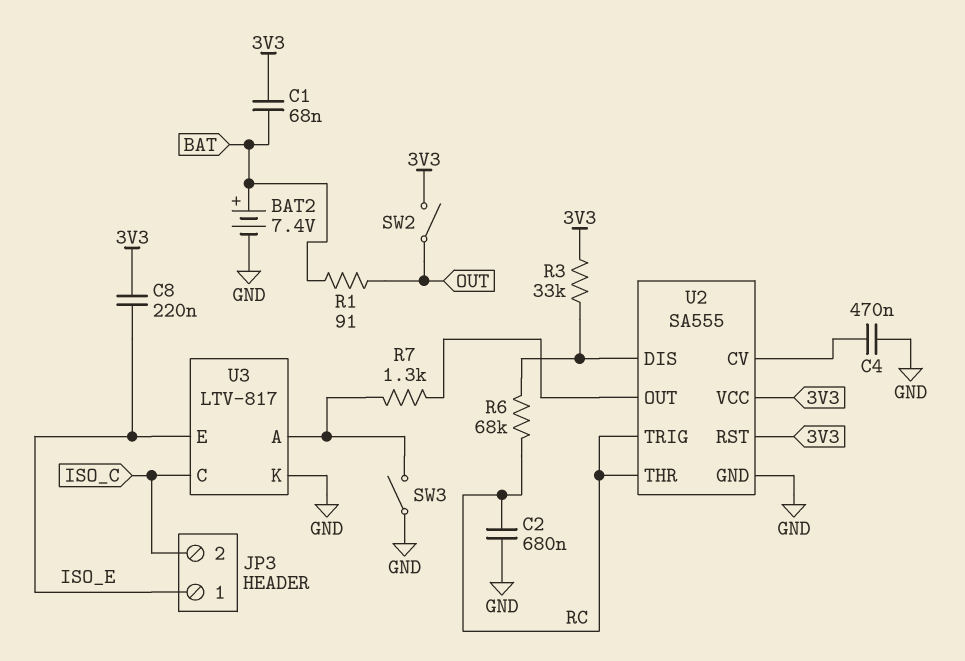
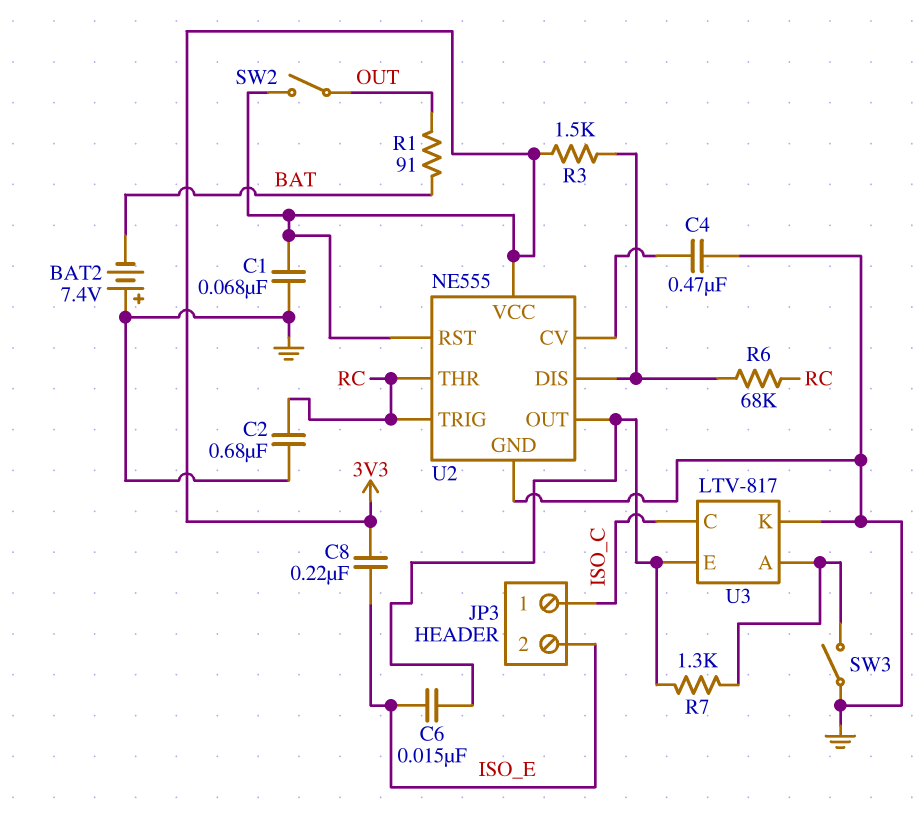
BAT2: 7.4V (plus BAT, minus GND) -> 7.4V (plus GND, minus BAT)
C1: 68nF (3V3, BAT) -> 68nF (3V3, GND)
C6: none -> 15nF (ISO_E, U2/OUT)
JP3 pin 1: ISO_E -> ISO_C
JP3 pin 2: ISO_C -> ISO_E
R3: 33k (3V3, U2/DIS) -> 1.5k (3V3, U2/DIS)
U2: SA555 -> NE555
U3 pin E: ISO_E -> U2/OUT

